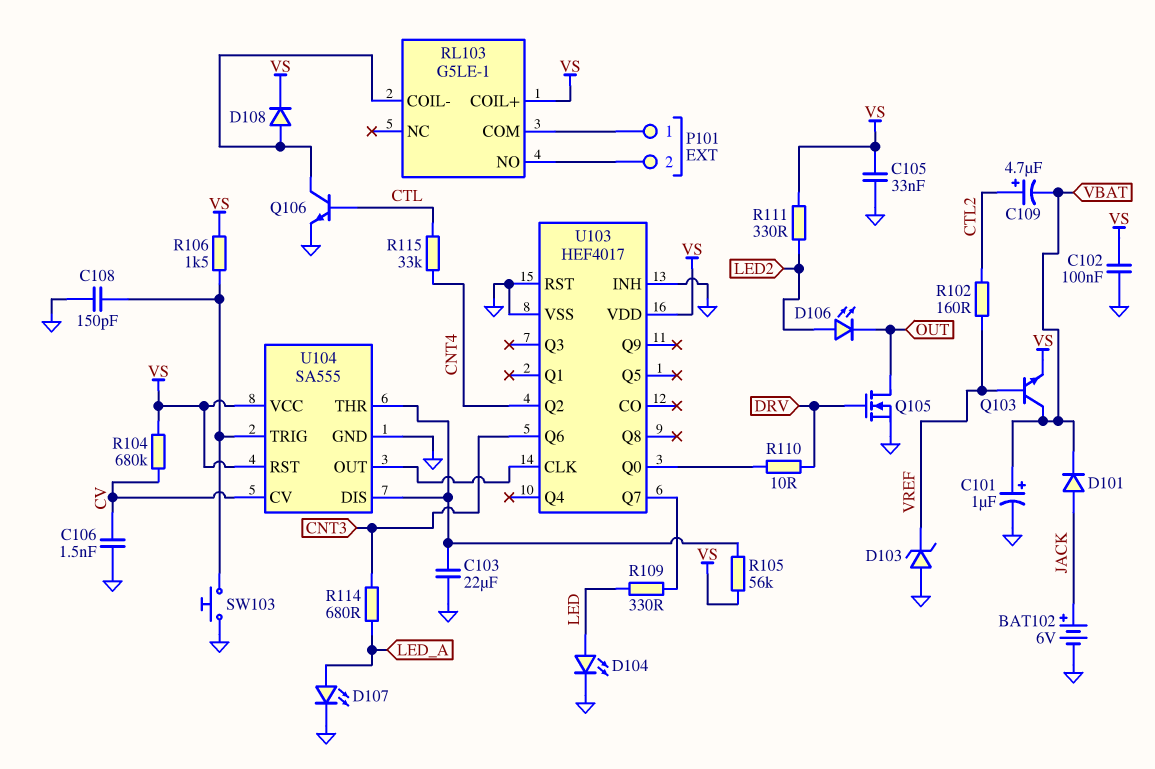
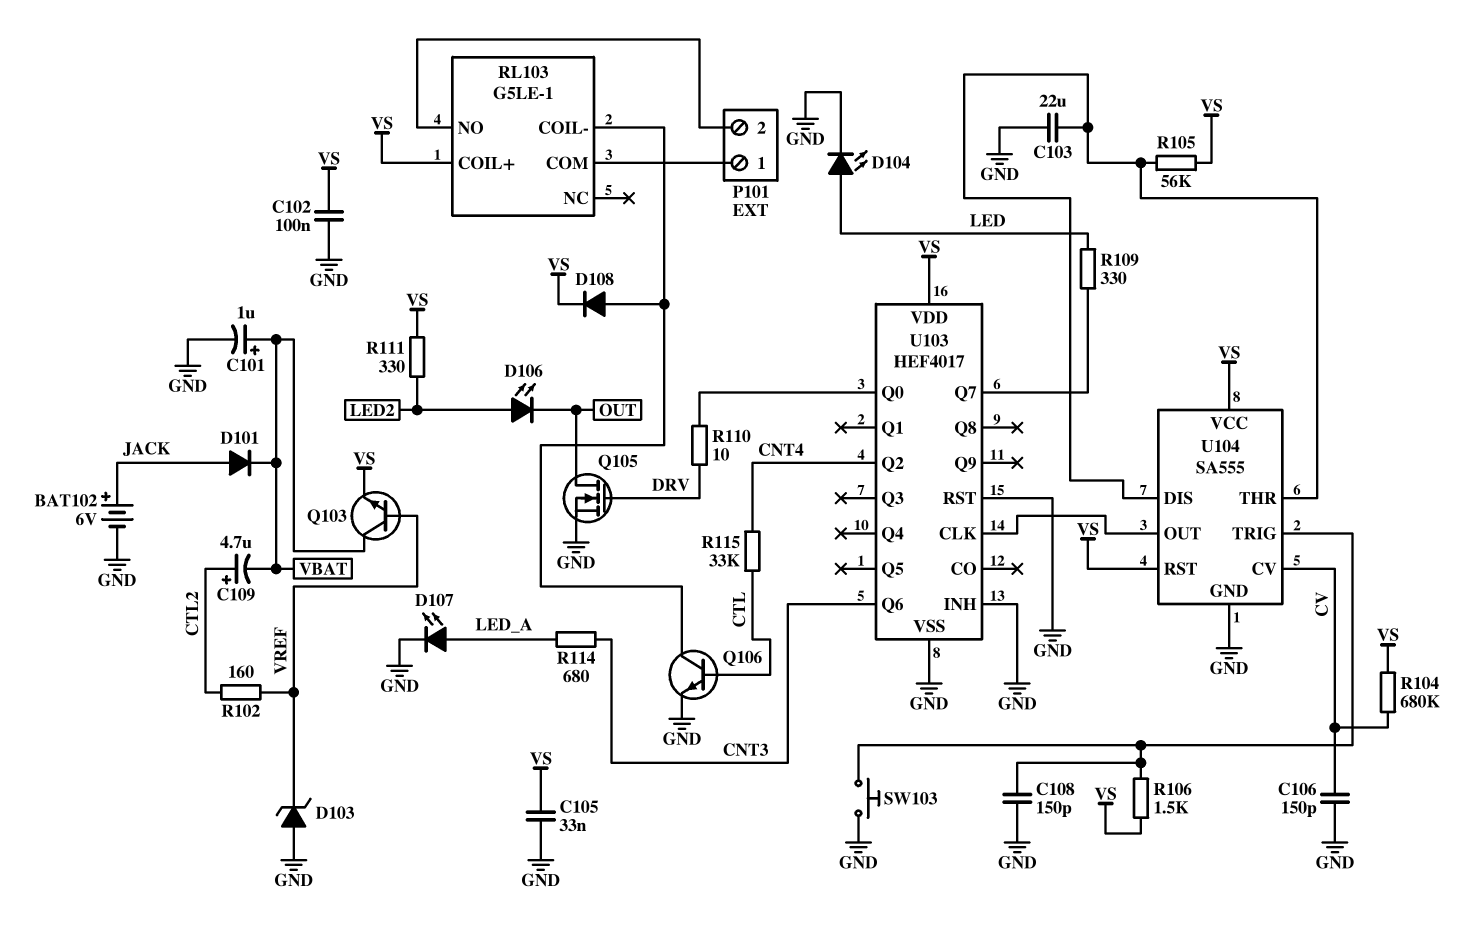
C106: 1.5nF (CV, GND) -> 150pF (CV, GND)

